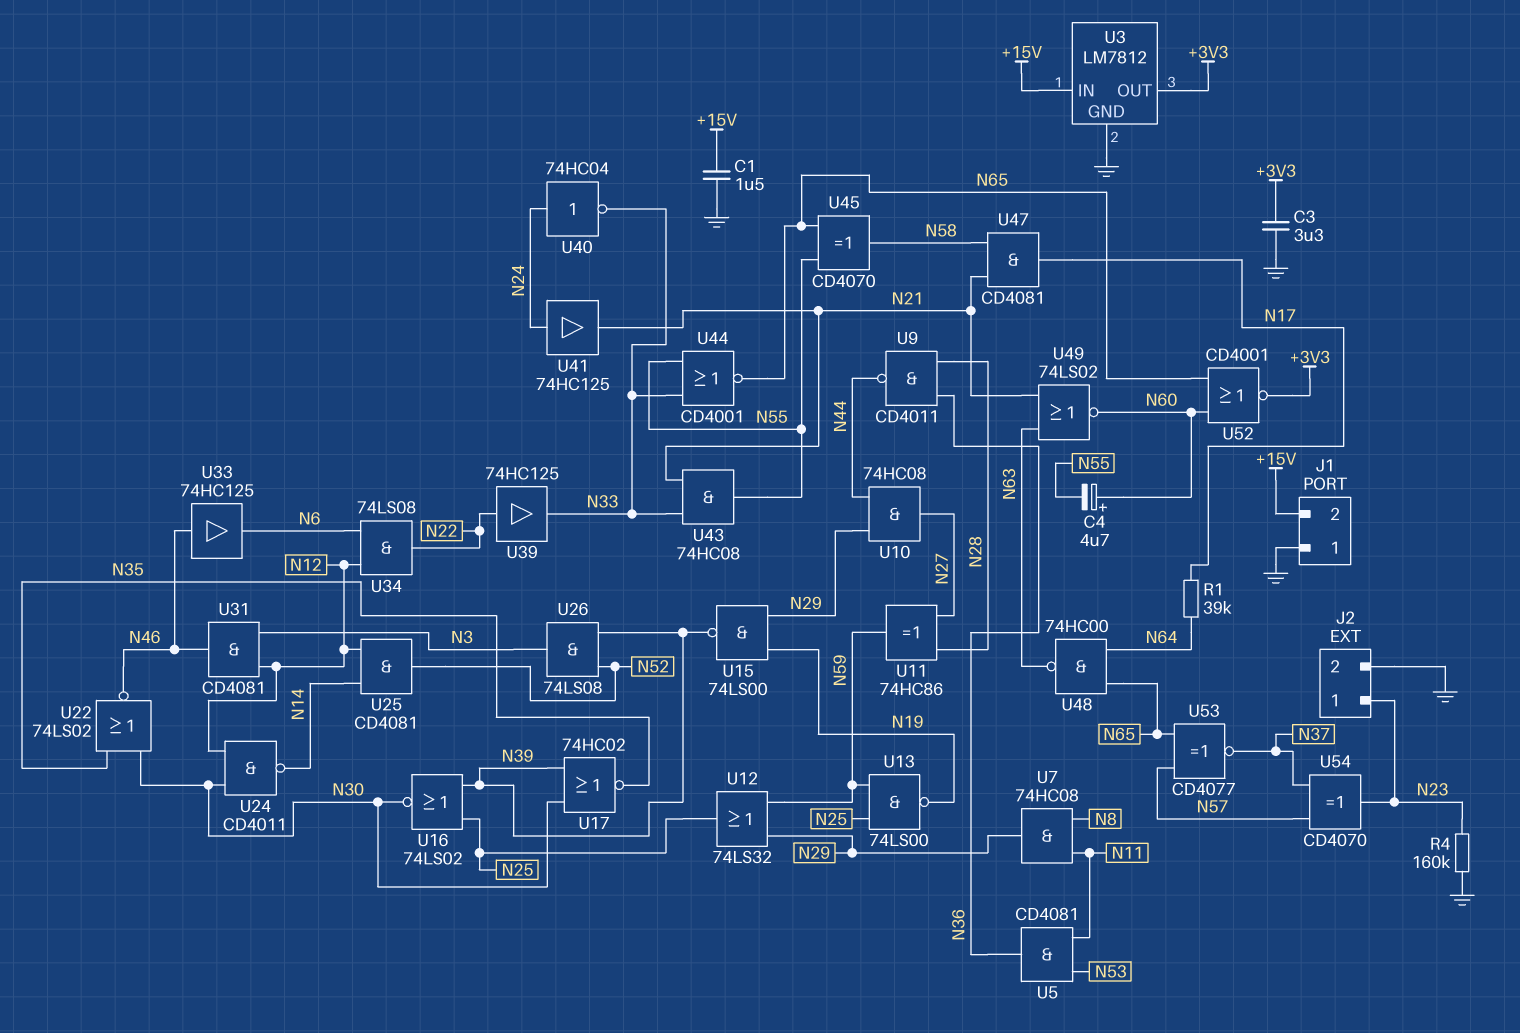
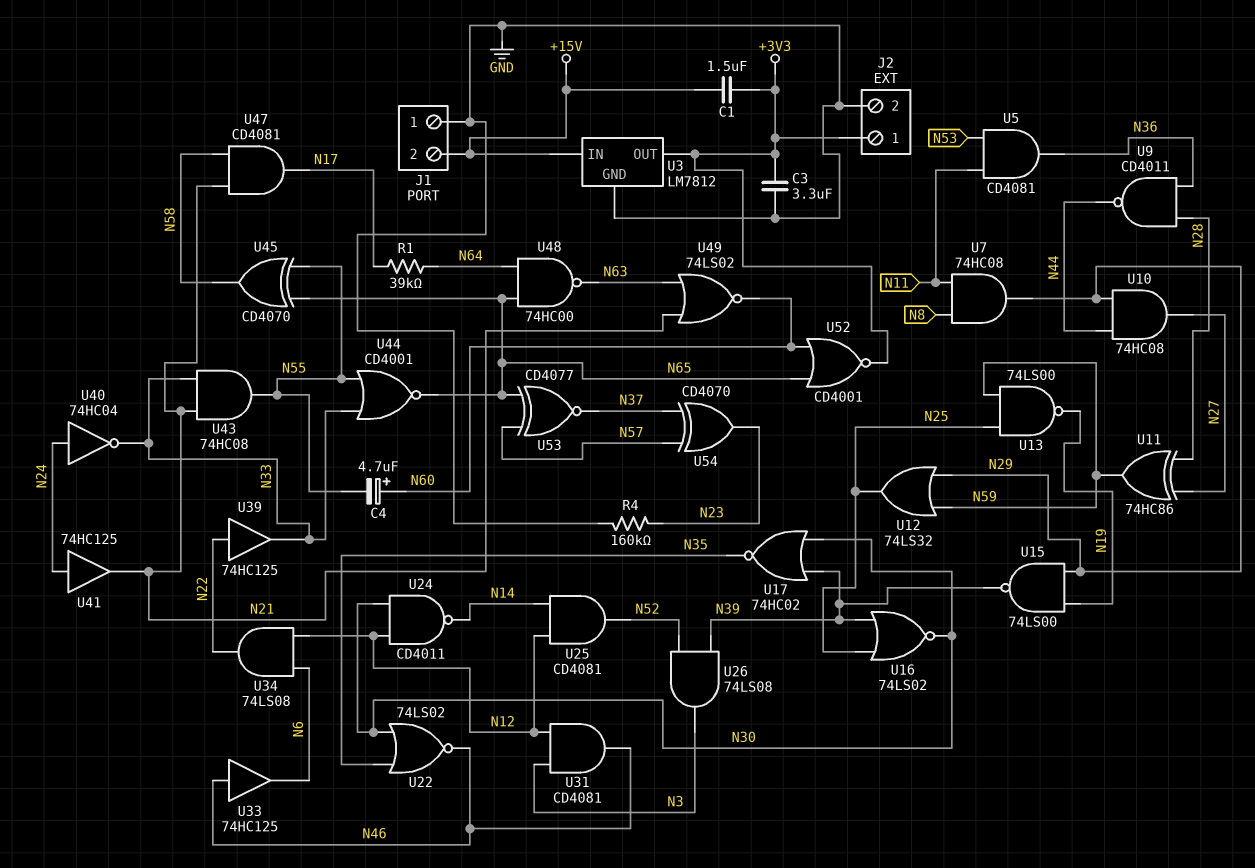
C1: 1.5uF (+15V, GND) -> 1.5uF (+3V3, +15V)
J2 pin 1: N23 -> +3V3

